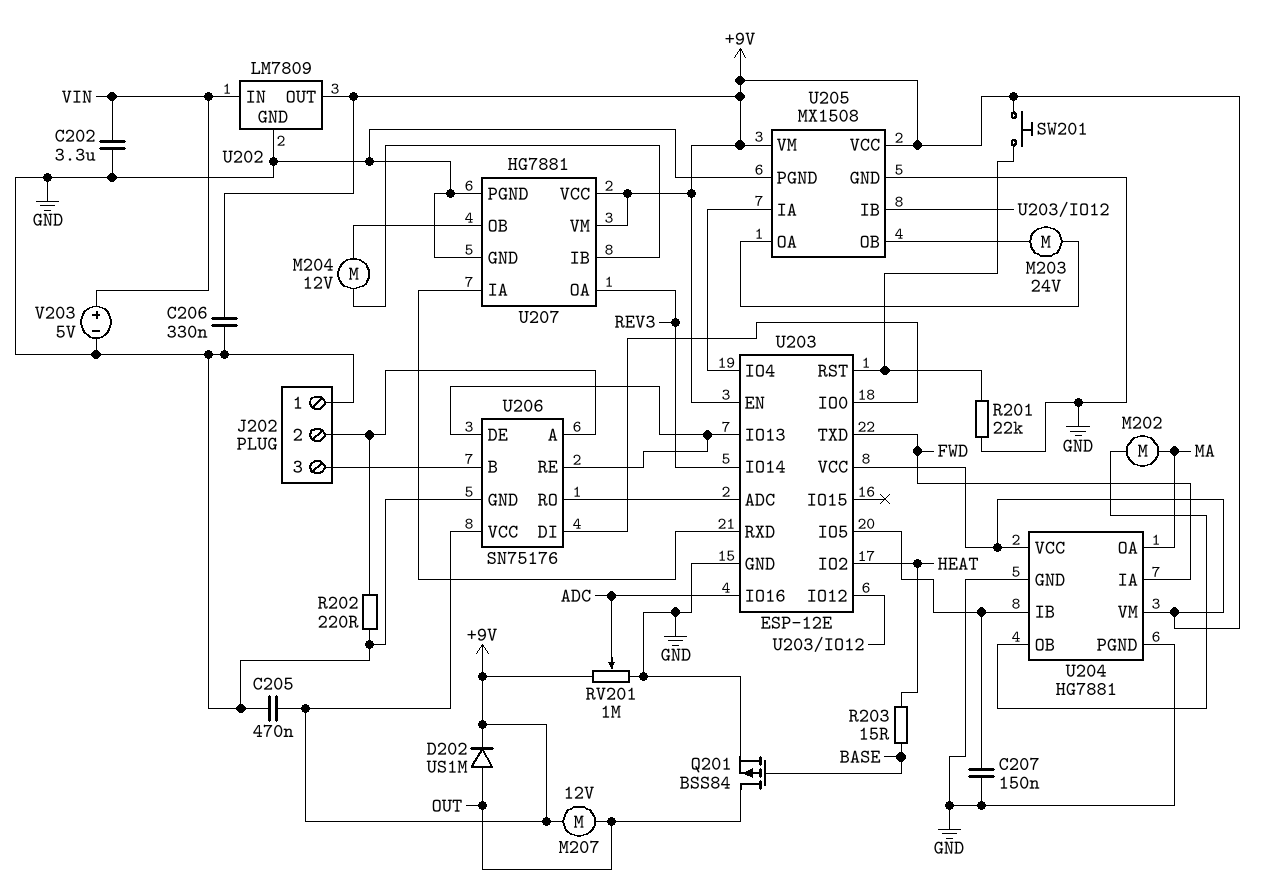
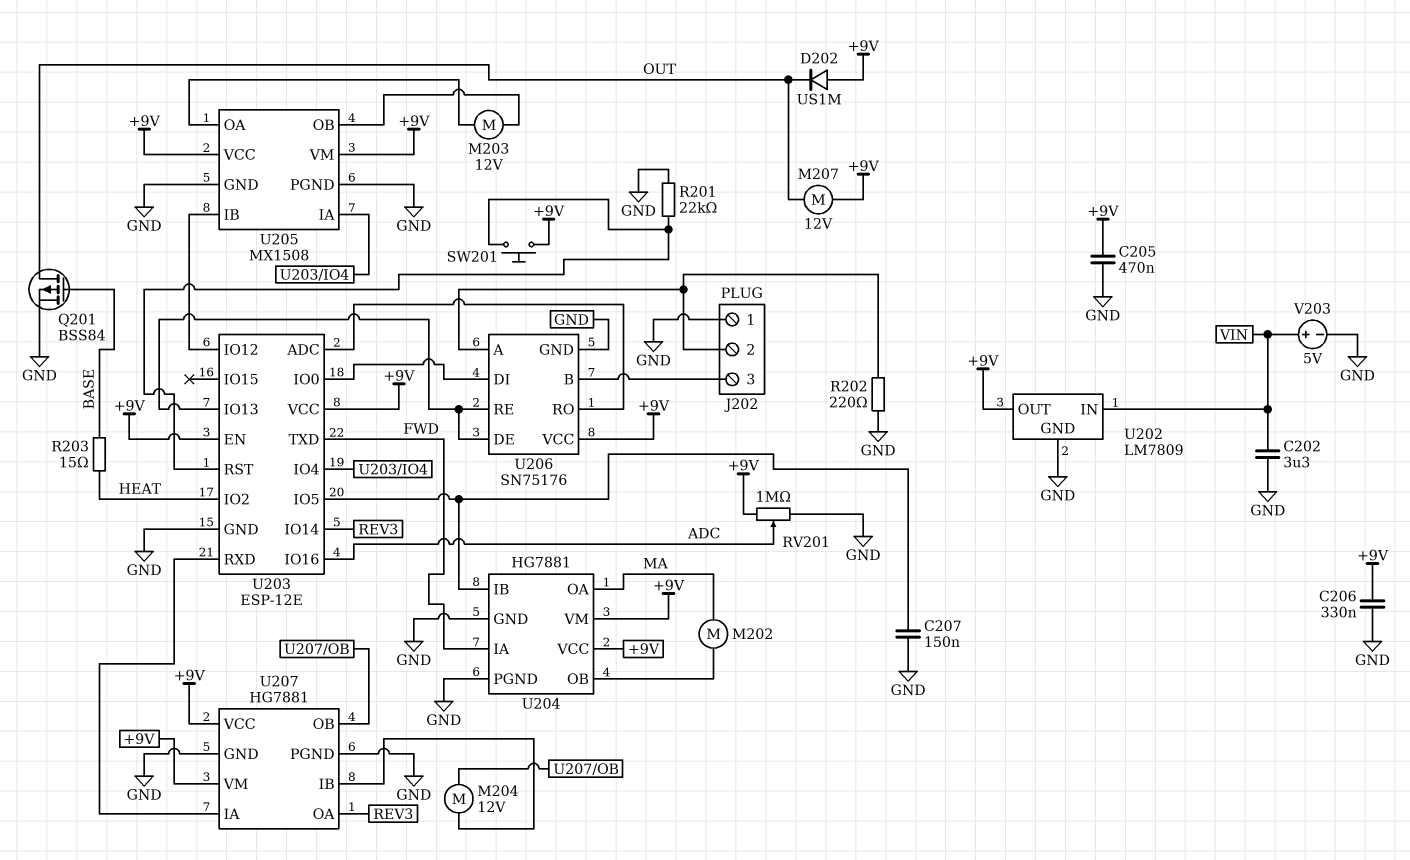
D202: diode US1M (A OUT, K +9V) -> diode US1M (A +9V, K OUT)
M203: motor 24V (U205/OA, U205/OB) -> motor 12V (U205/OA, U205/OB)

